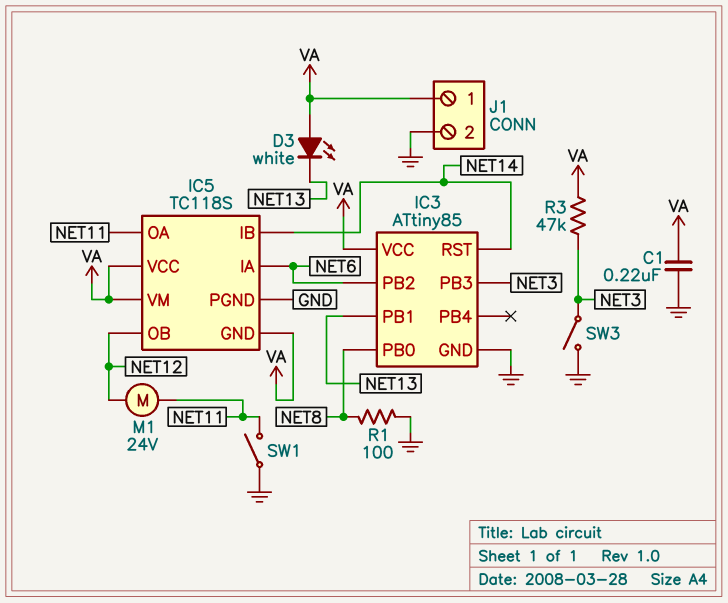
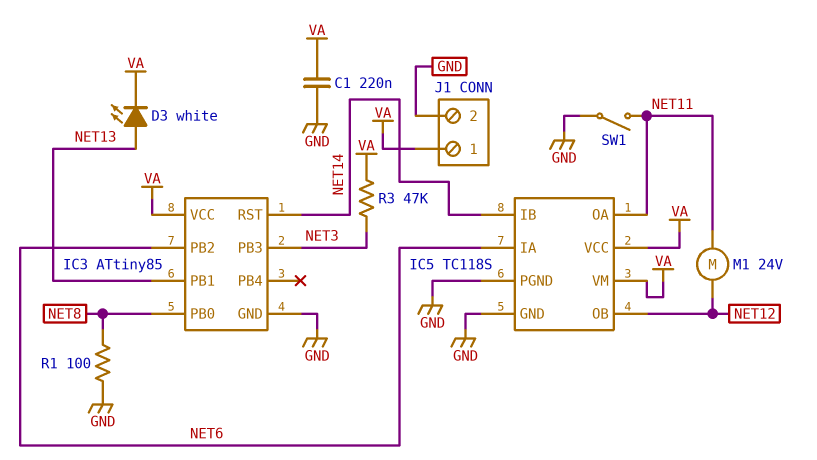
D3: LED white (A VA, K NET13) -> LED white (A NET13, K VA)
IC5 pin GND: VA -> GND
SW3: switch (GND, NET3) -> none

